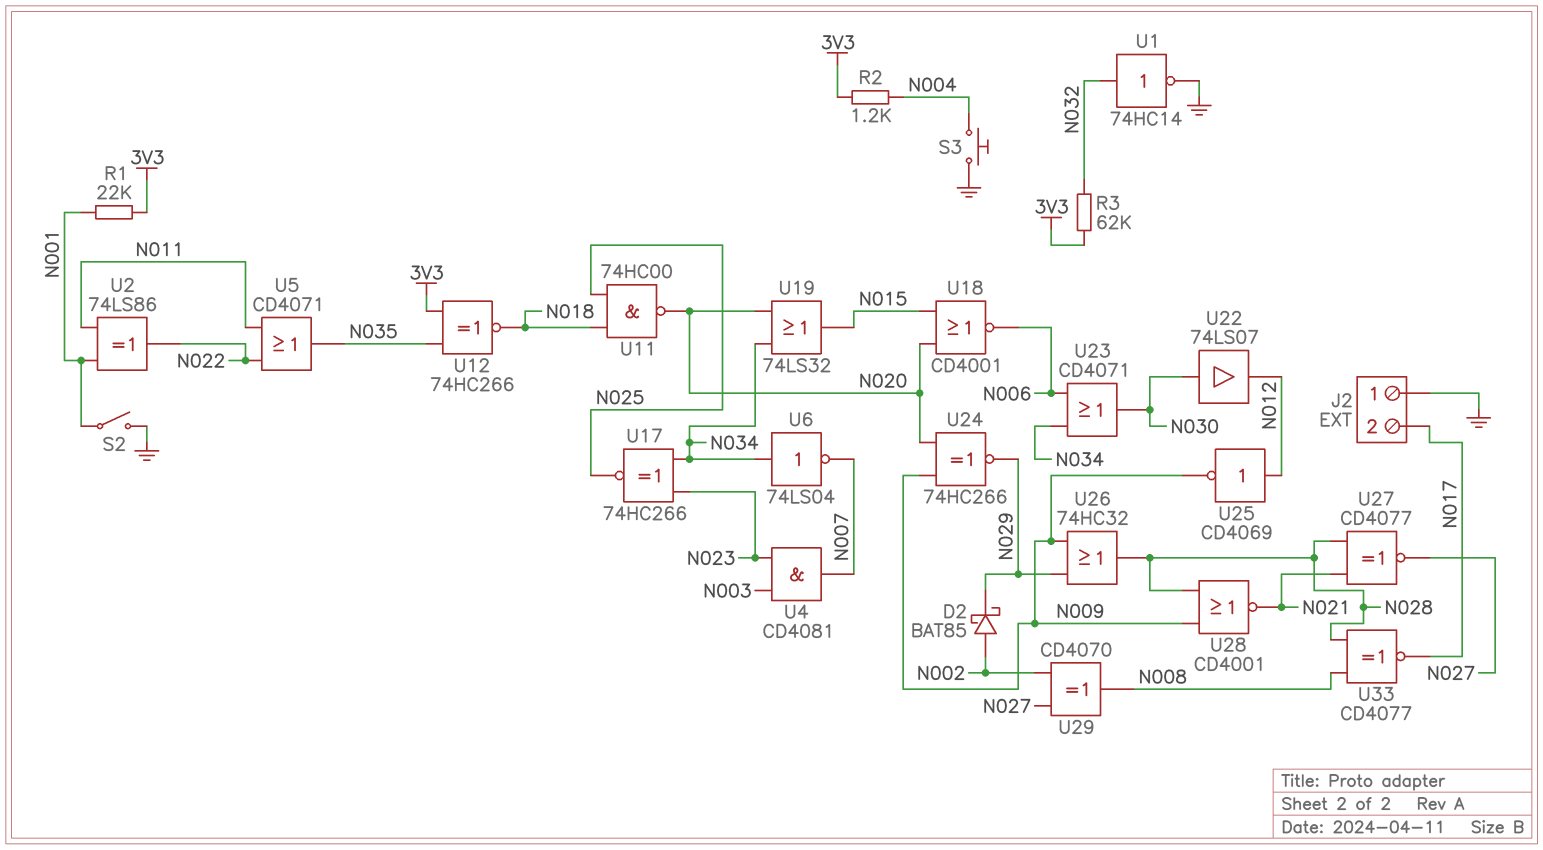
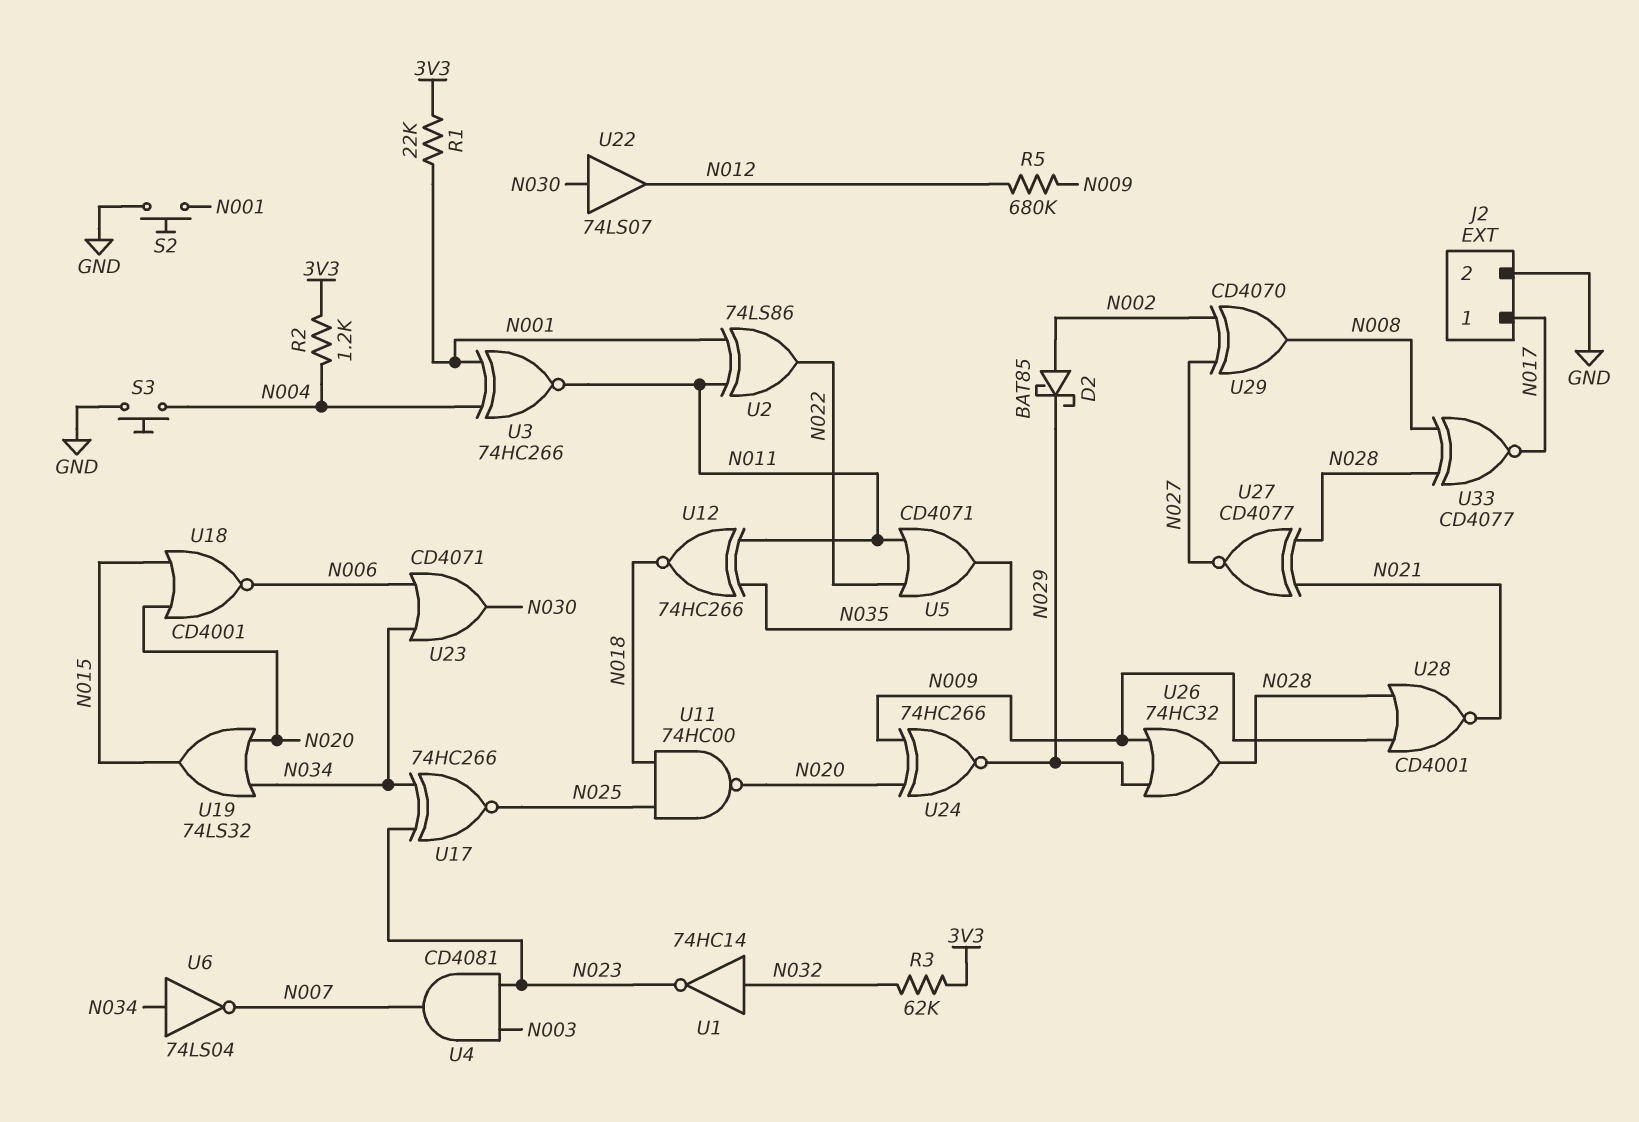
J2 pin 1: GND -> N017
J2 pin 2: N017 -> GND
R5: none -> 680k (N009, N012)
S2: switch (GND, N001) -> button (GND, N001)
U1: NOT 74HC14 (in N032, out GND) -> NOT 74HC14 (in N032, out N023)
U3: none -> XNOR 74HC266 (in N001, in N004, out N011)
U12: XNOR 74HC266 (in 3V3, in N035, out N018) -> XNOR 74HC266 (in N011, in N035, out N018)
U25: NOT CD4069 (in N012, out N009) -> none

